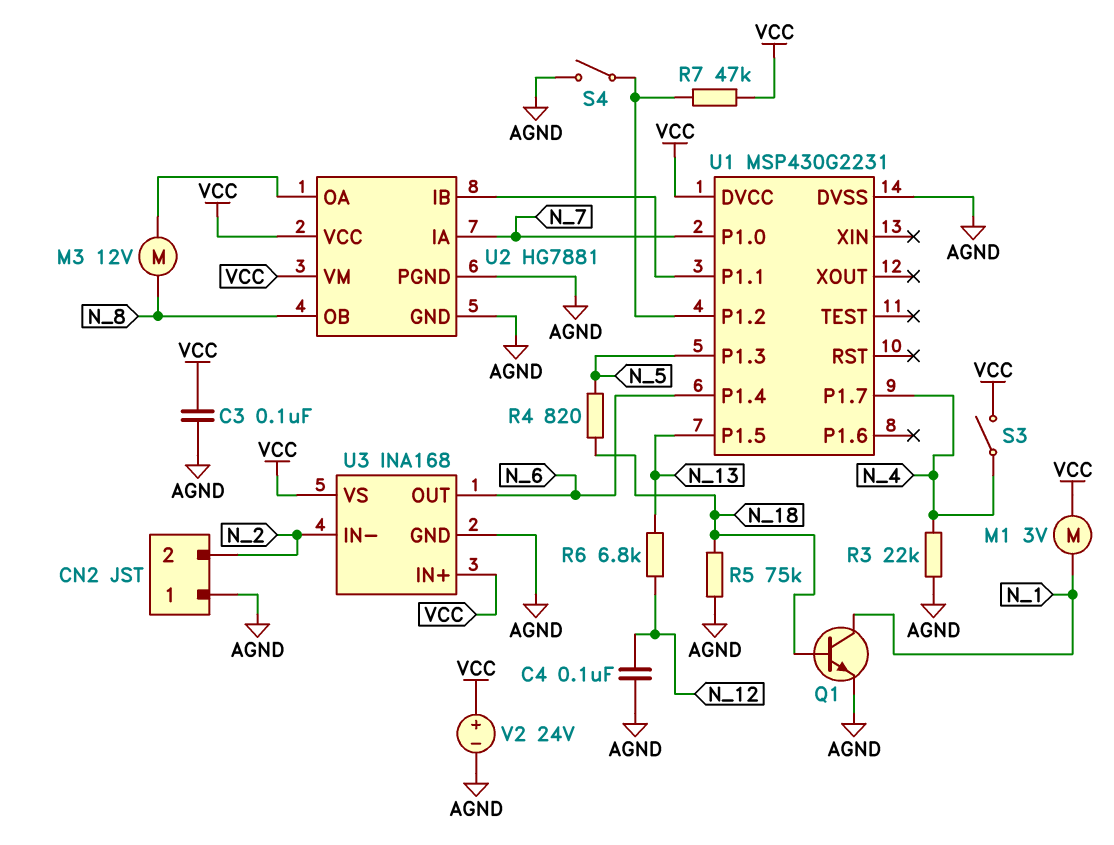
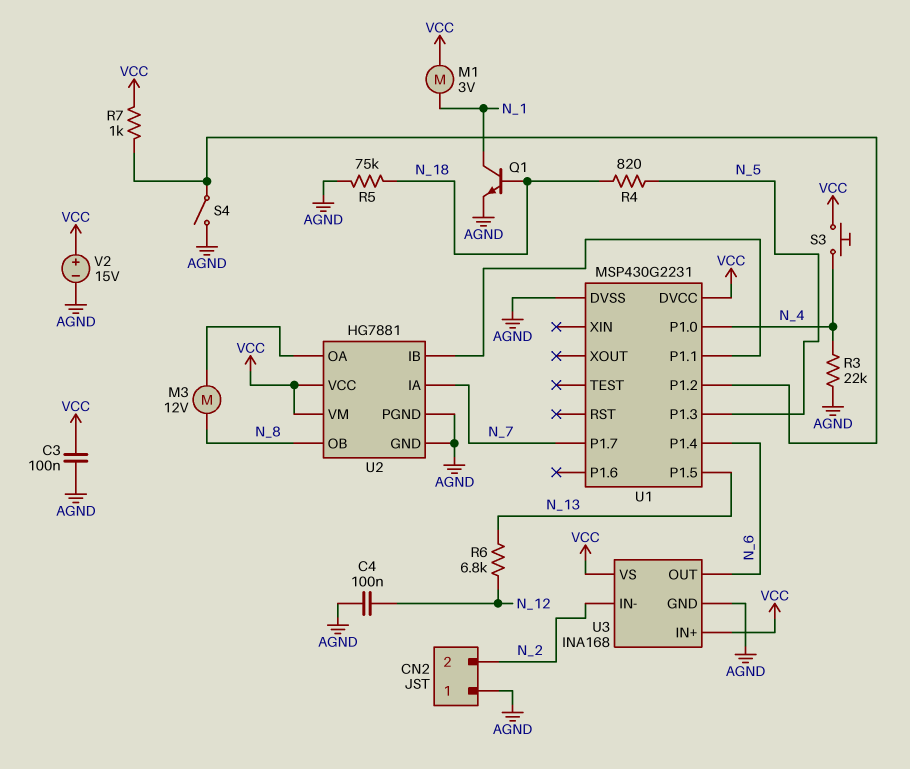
R7: 47k (U1/P1.2, VCC) -> 1k (U1/P1.2, VCC)
S3: switch (N_4, VCC) -> button (N_4, VCC)
U1 pin P1.0: N_7 -> N_4
U1 pin P1.7: N_4 -> N_7
V2: 24V (plus VCC, minus AGND) -> 15V (plus VCC, minus AGND)

